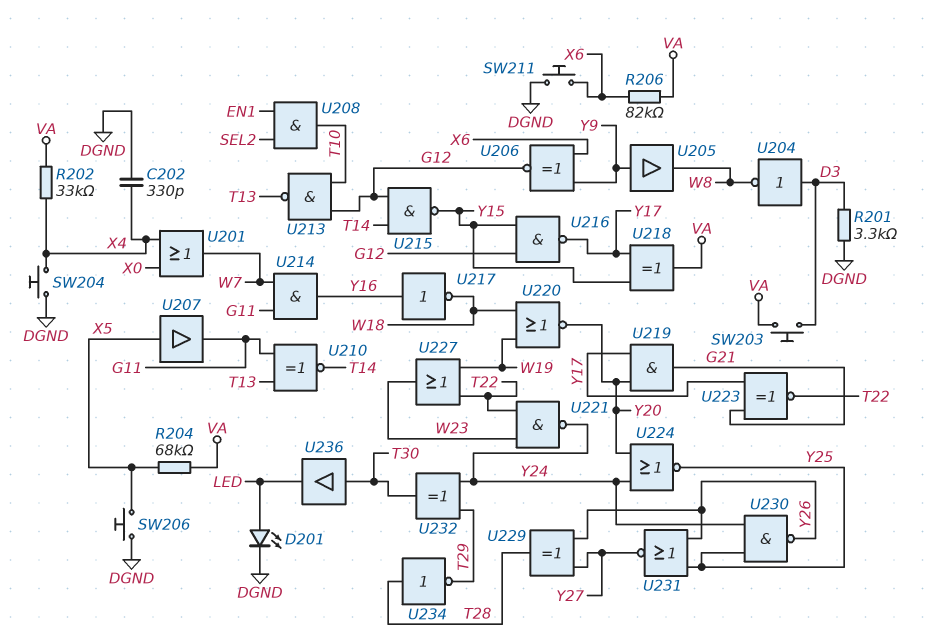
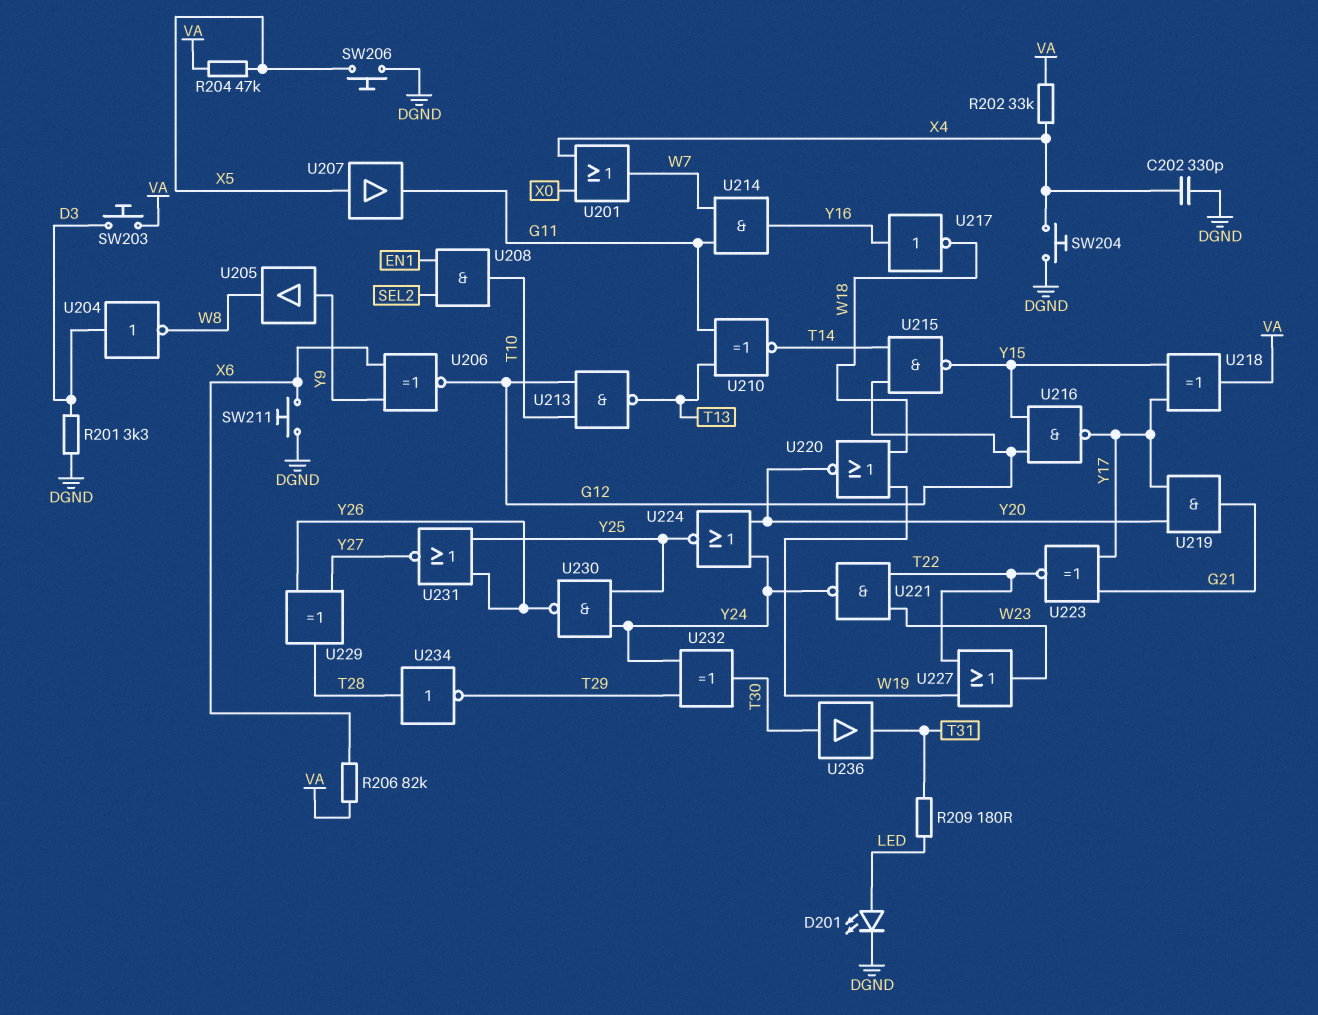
R204: 68k (VA, X5) -> 47k (VA, X5)
R209: none -> 180 (LED, T31)
U236: buffer (in T30, out LED) -> buffer (in T30, out T31)

